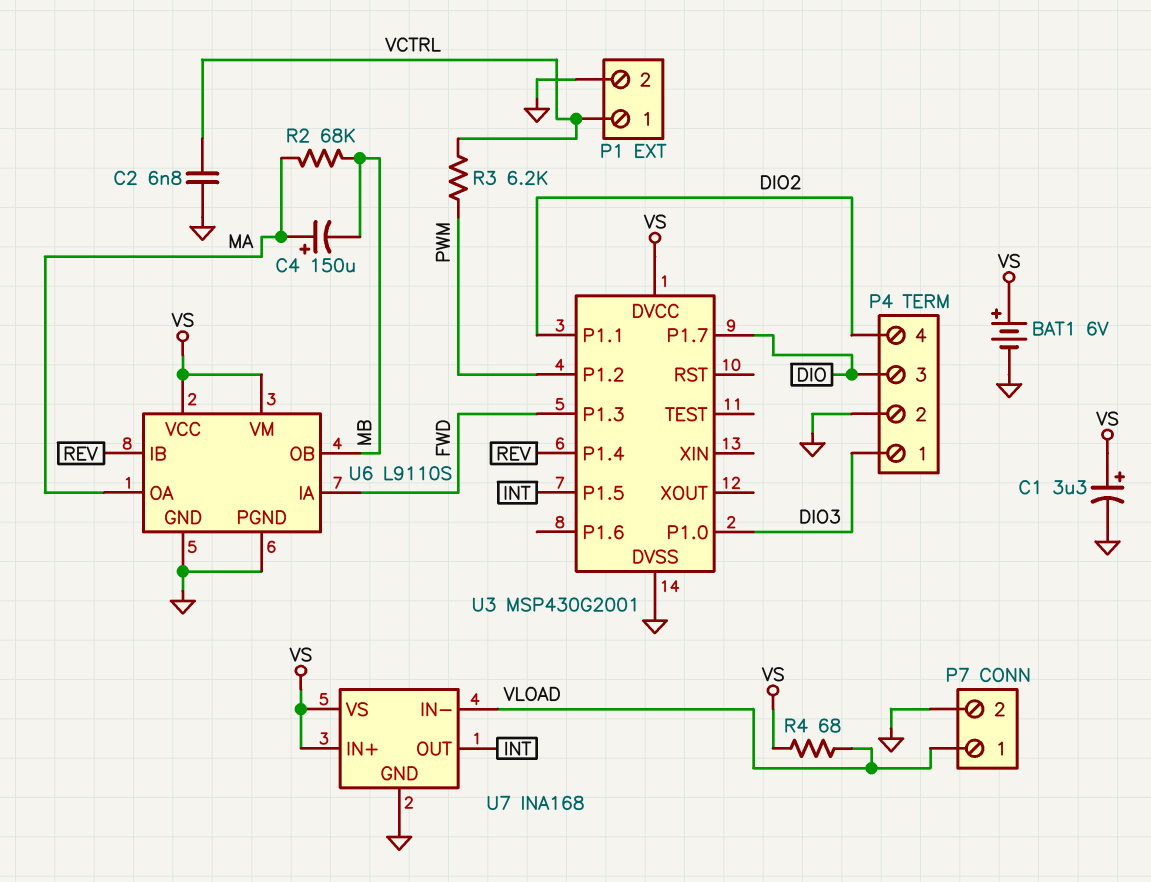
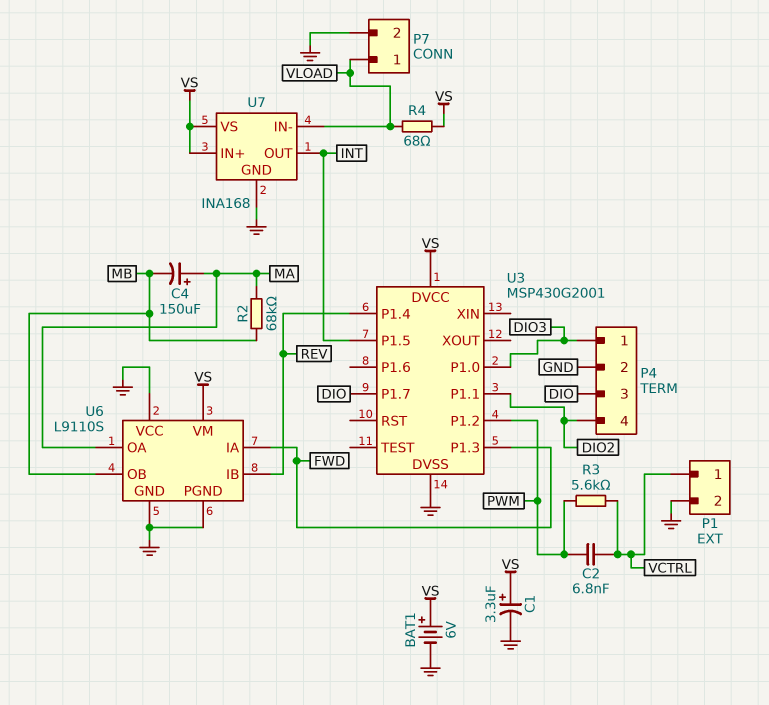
C2: 6.8nF (GND, VCTRL) -> 6.8nF (PWM, VCTRL)
R3: 6.2k (PWM, VCTRL) -> 5.6k (PWM, VCTRL)
U6 pin VCC: VS -> GND

